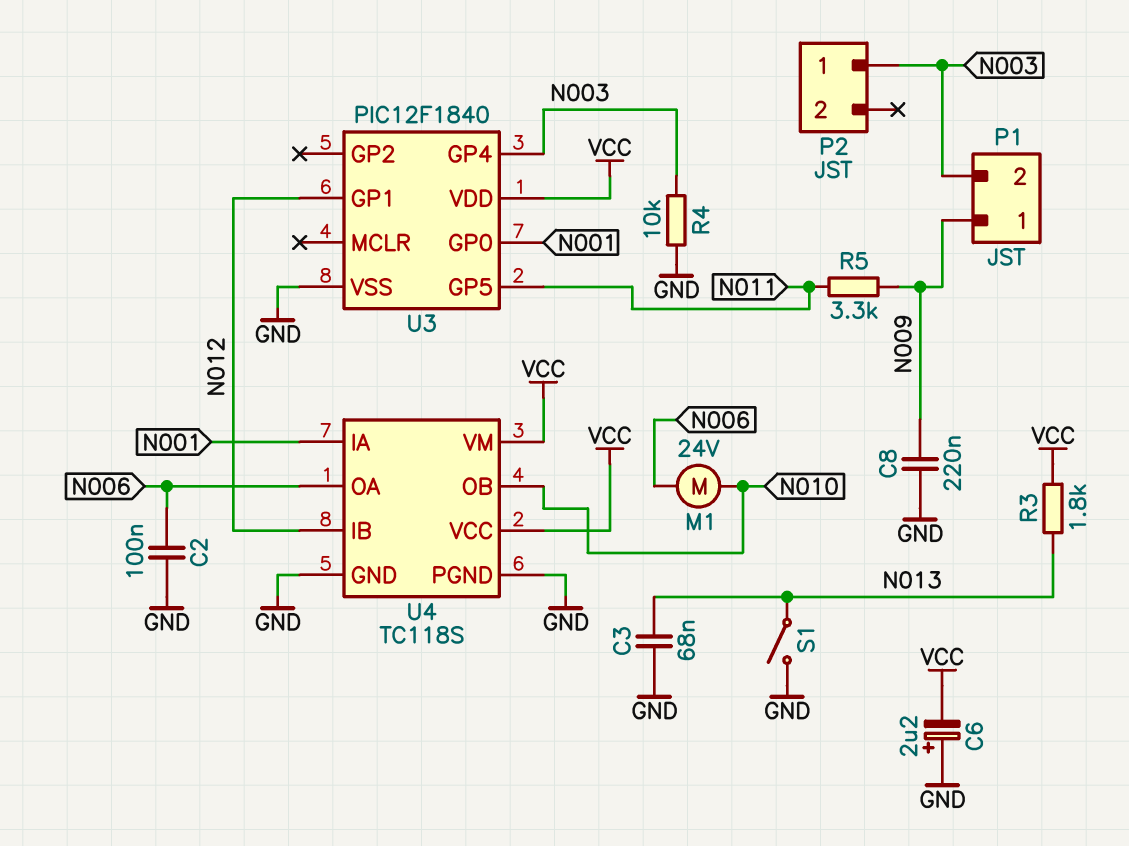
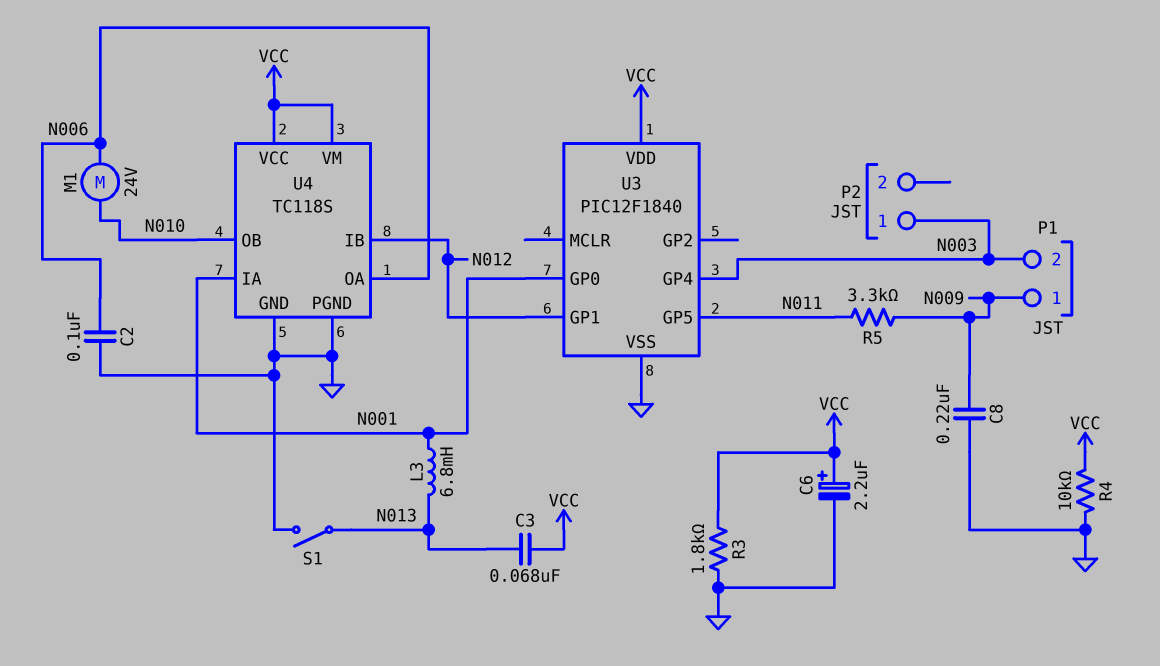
C3: 68nF (GND, N013) -> 68nF (N013, VCC)
C6: 2.2uF (plus GND, minus VCC) -> 2.2uF (plus VCC, minus GND)
L3: none -> 6.8mH (N001, N013)
R3: 1.8k (N013, VCC) -> 1.8k (GND, VCC)
R4: 10k (GND, N003) -> 10k (GND, VCC)

